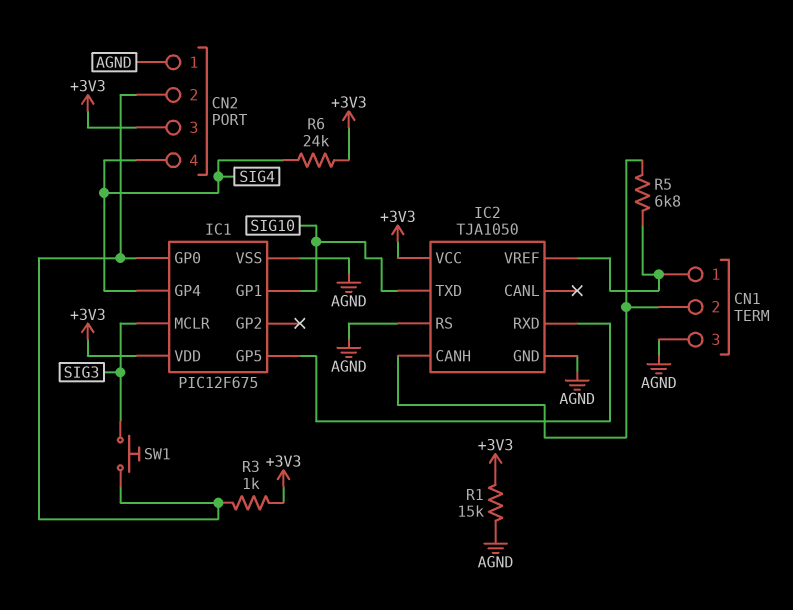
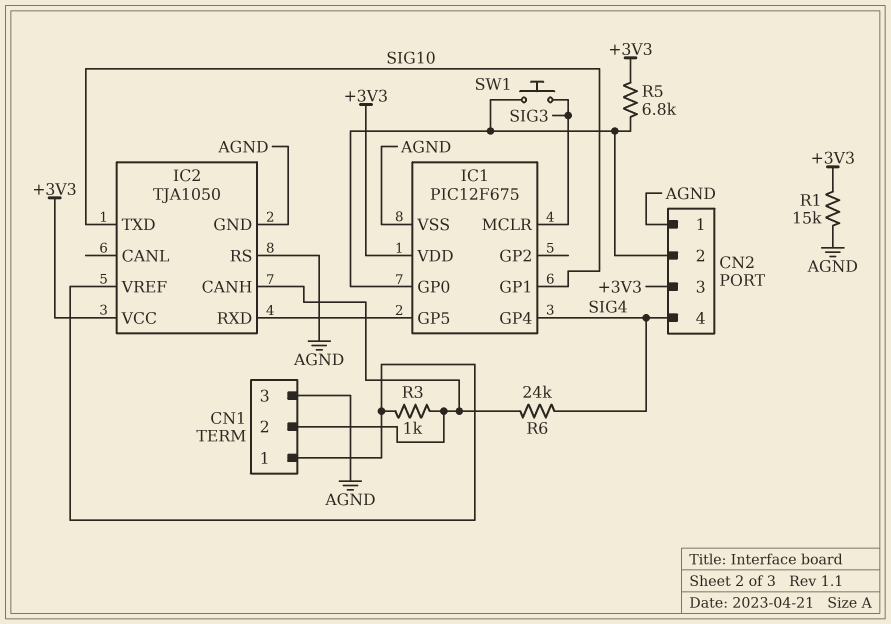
R3: 1k (+3V3, CN2/2) -> 1k (CN1/1, CN1/2)
R5: 6.8k (CN1/1, CN1/2) -> 6.8k (+3V3, CN2/2)
R6: 24k (+3V3, SIG4) -> 24k (CN1/2, SIG4)

